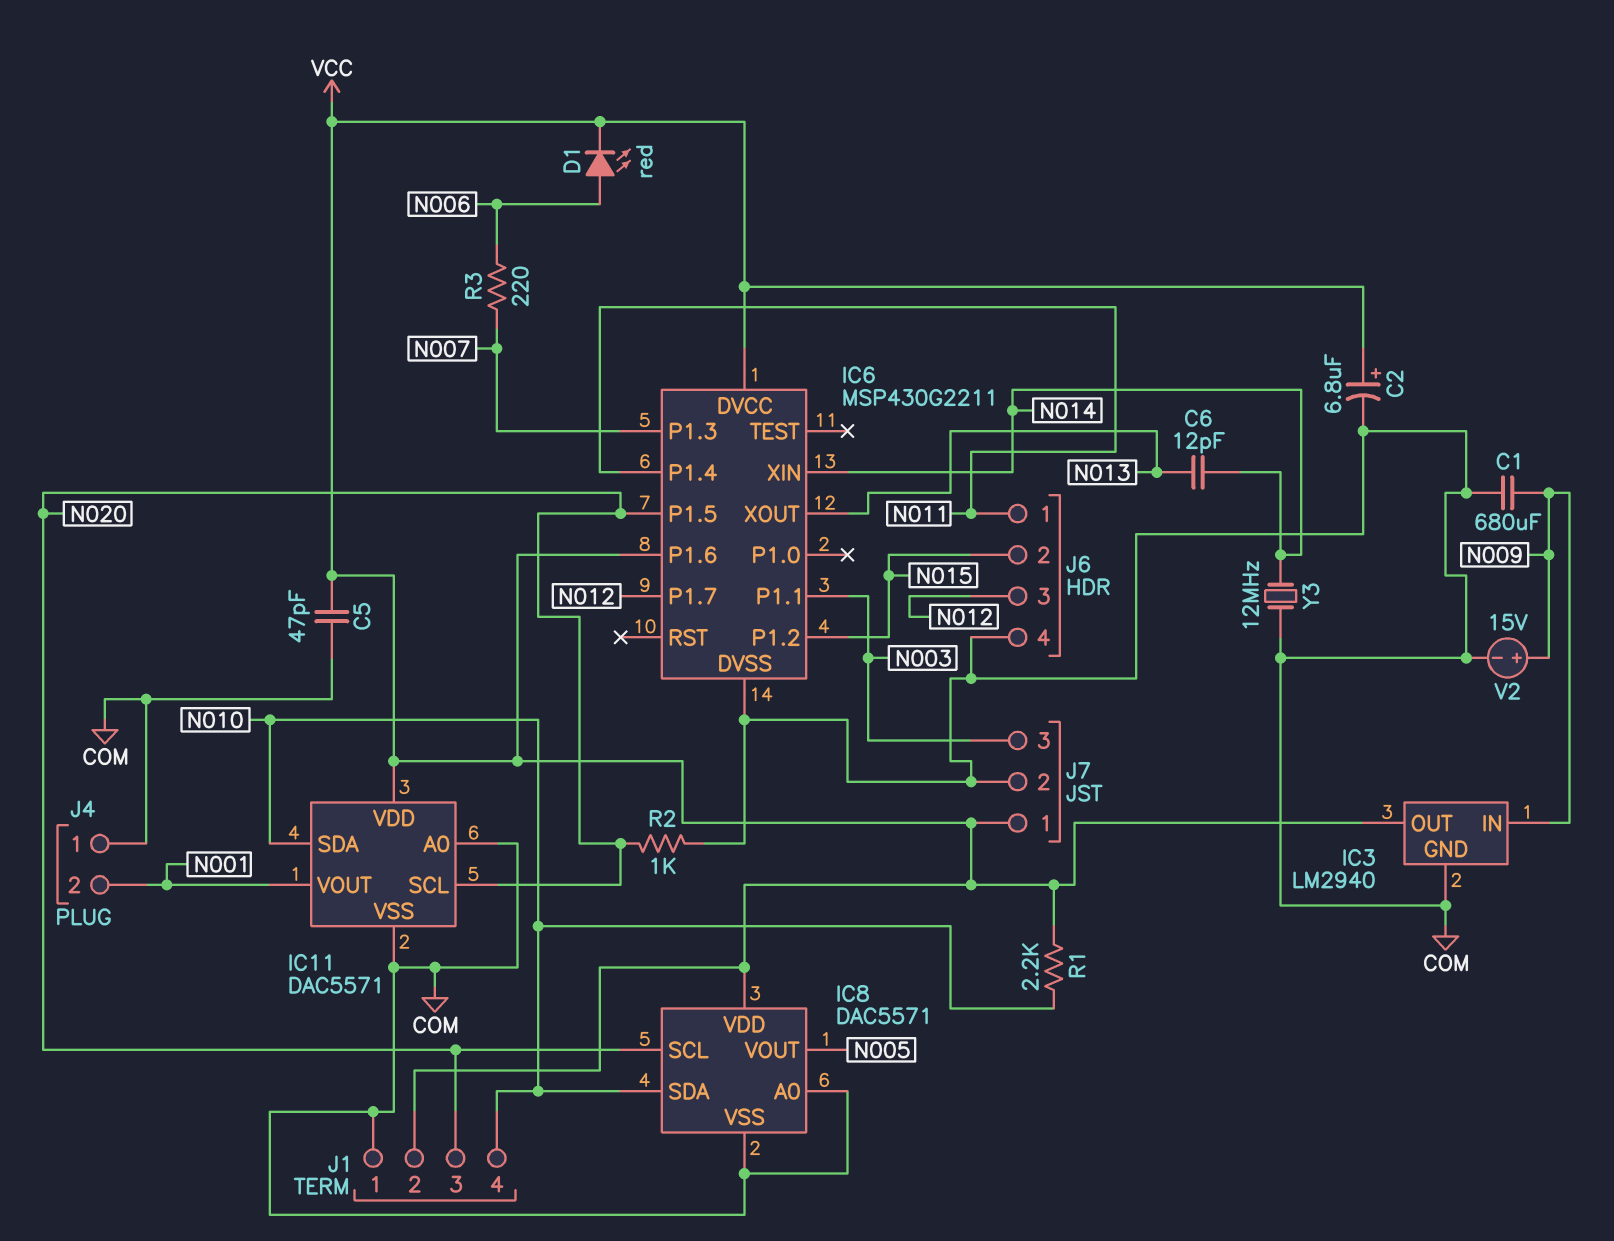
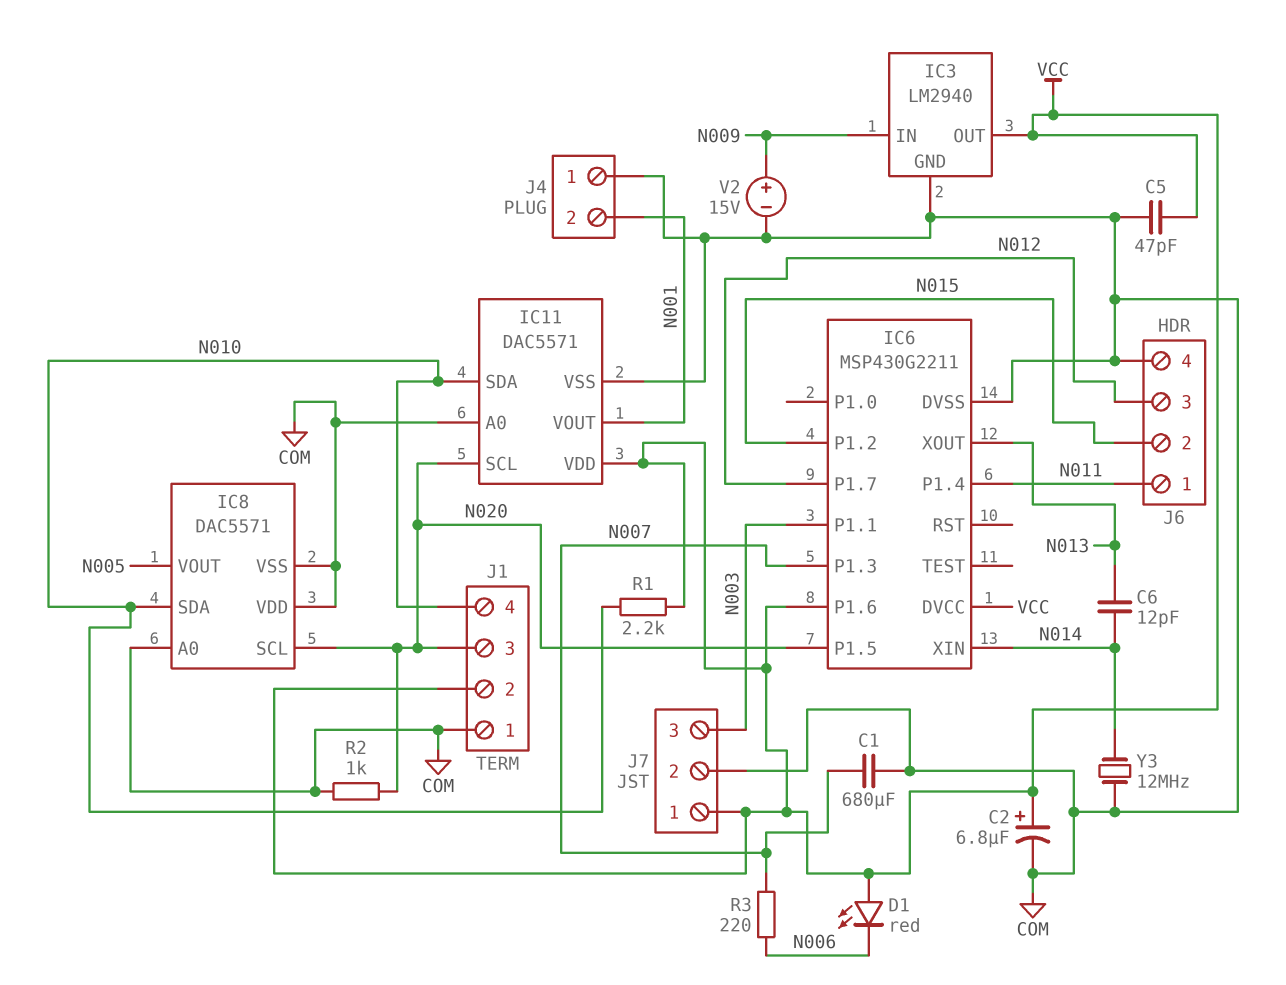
C1: 680uF (COM, N009) -> 680uF (COM, N007)
D1: LED red (A N006, K VCC) -> LED red (A VCC, K N006)
IC8 pin VDD: VCC -> COM

